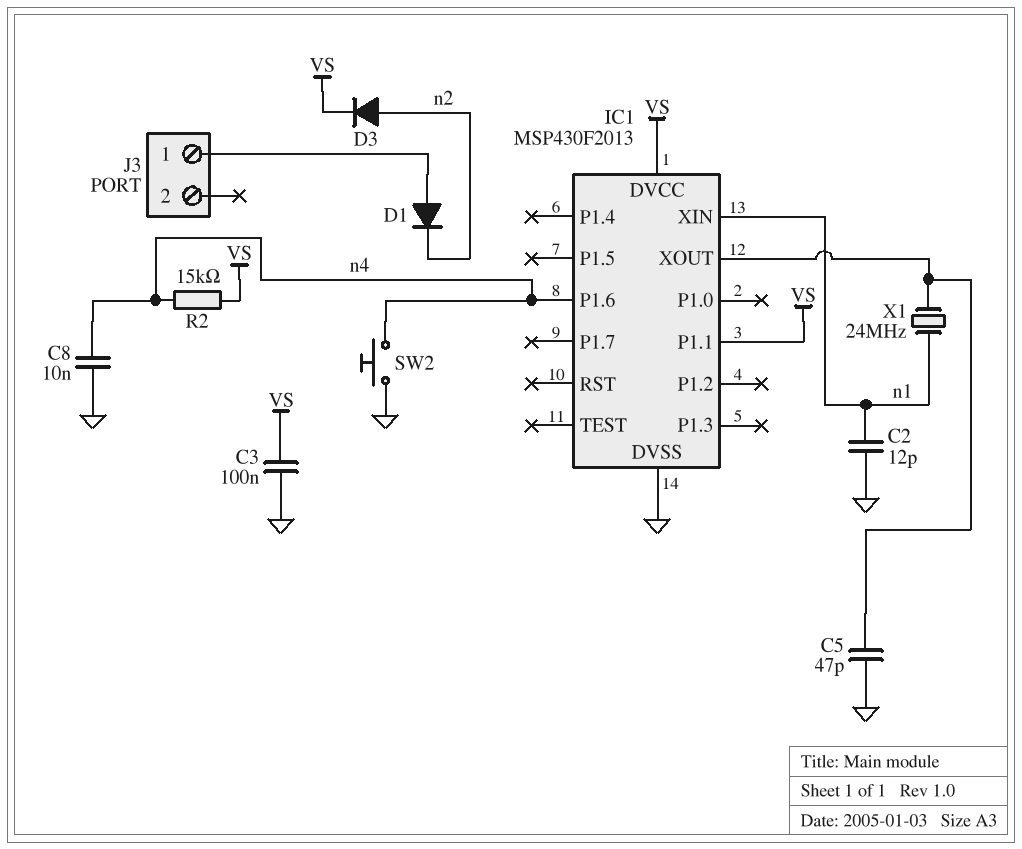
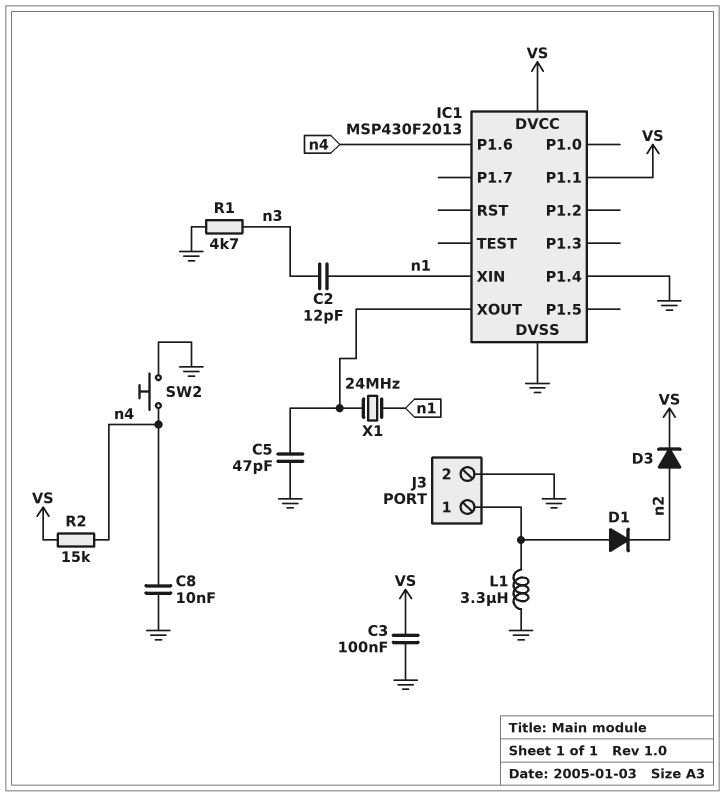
C2: 12pF (GND, n1) -> 12pF (n1, n3)
IC1 pin P1.4: none -> GND
J3 pin 2: none -> GND
L1: none -> 3.3uH (GND, J3/1)
R1: none -> 4.7k (GND, n3)

